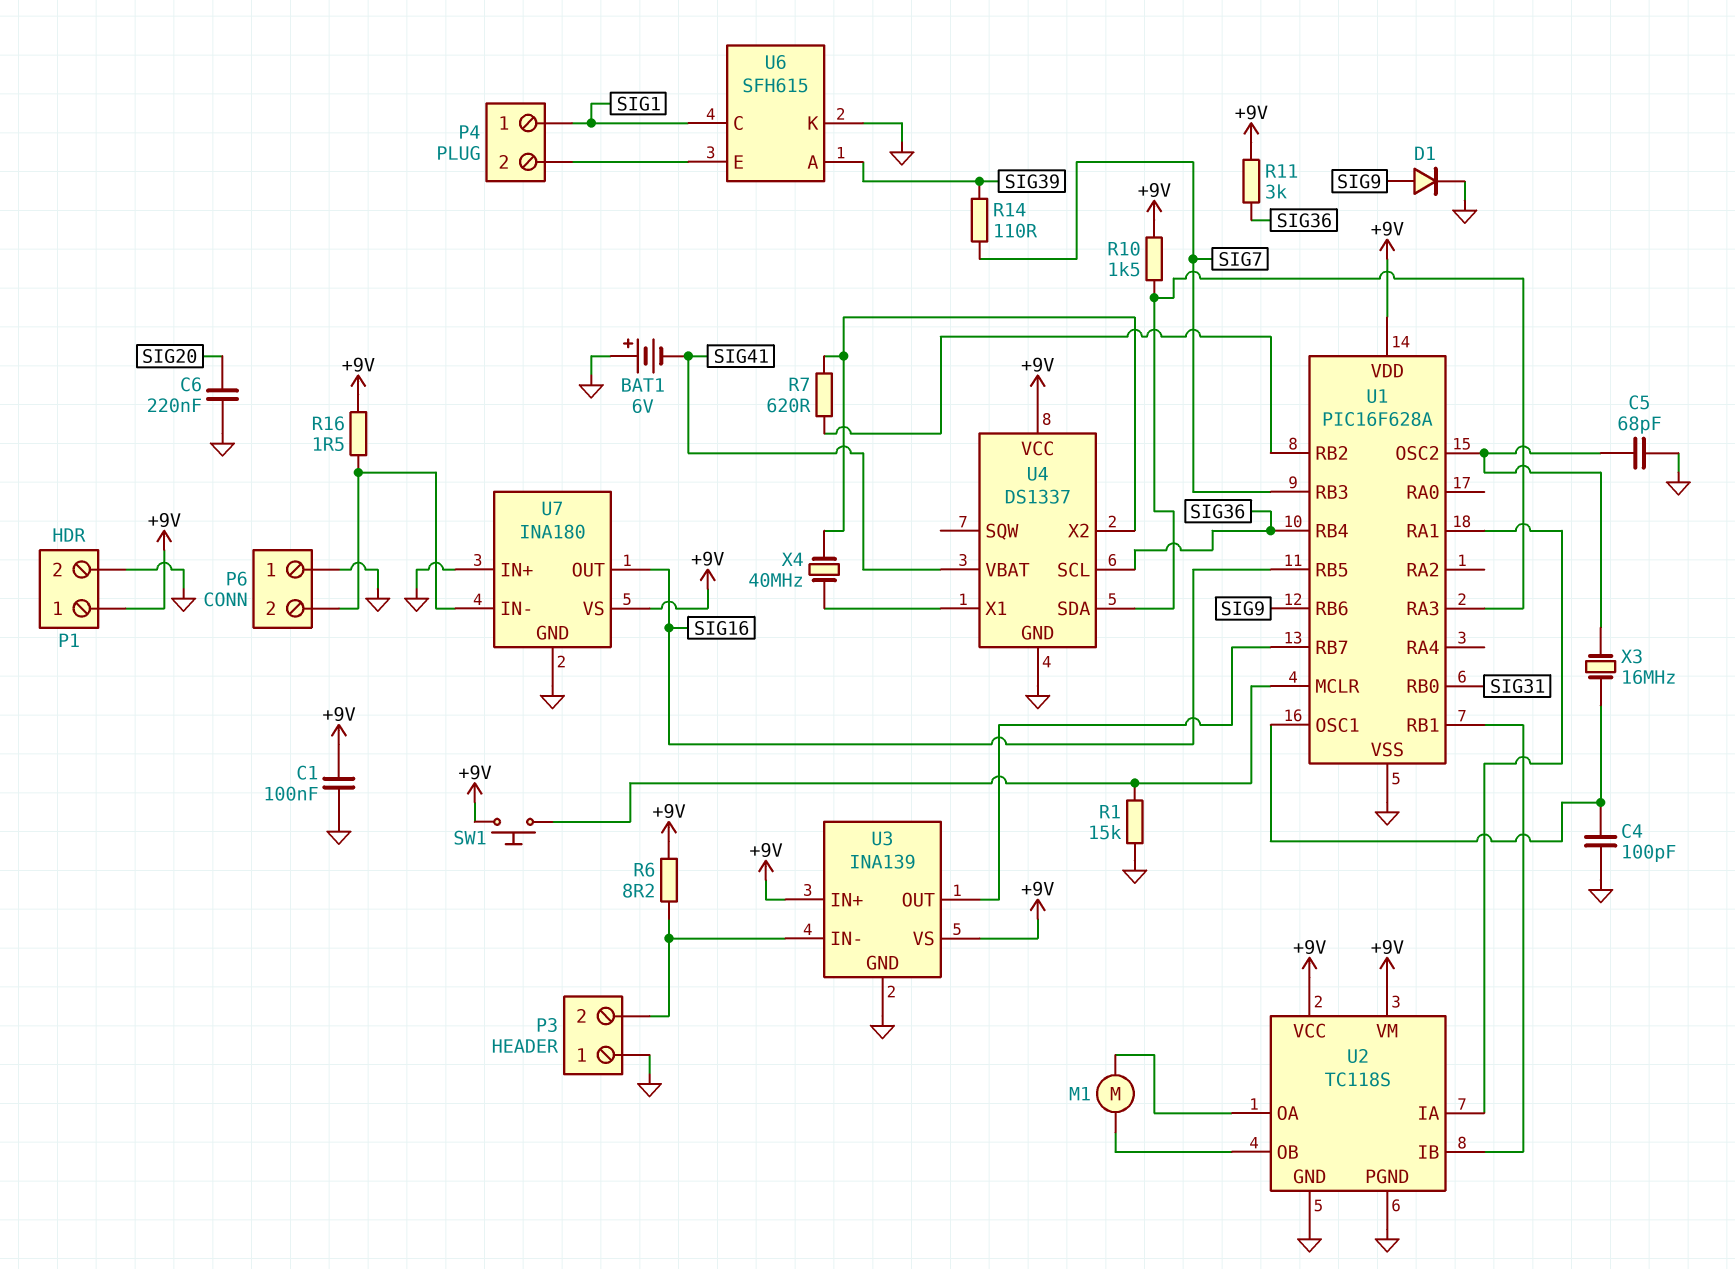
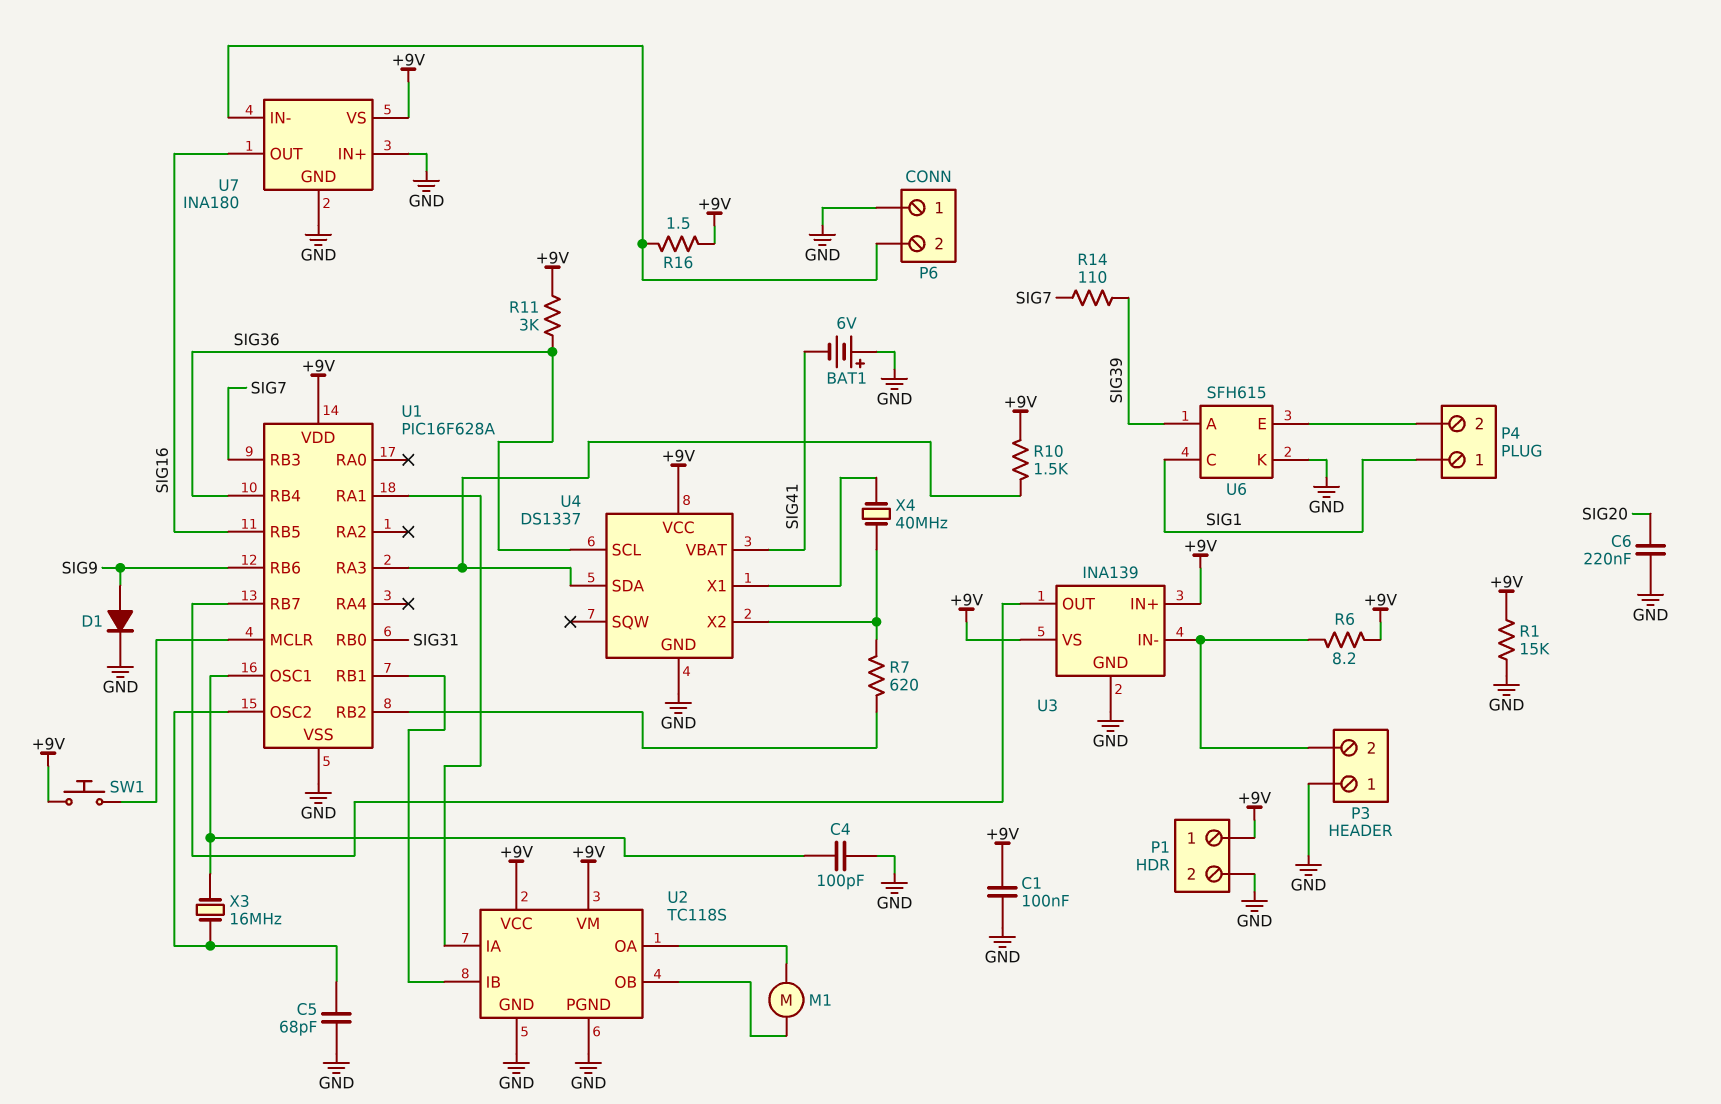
R1: 15k (GND, U1/MCLR) -> 15k (+9V, GND)

